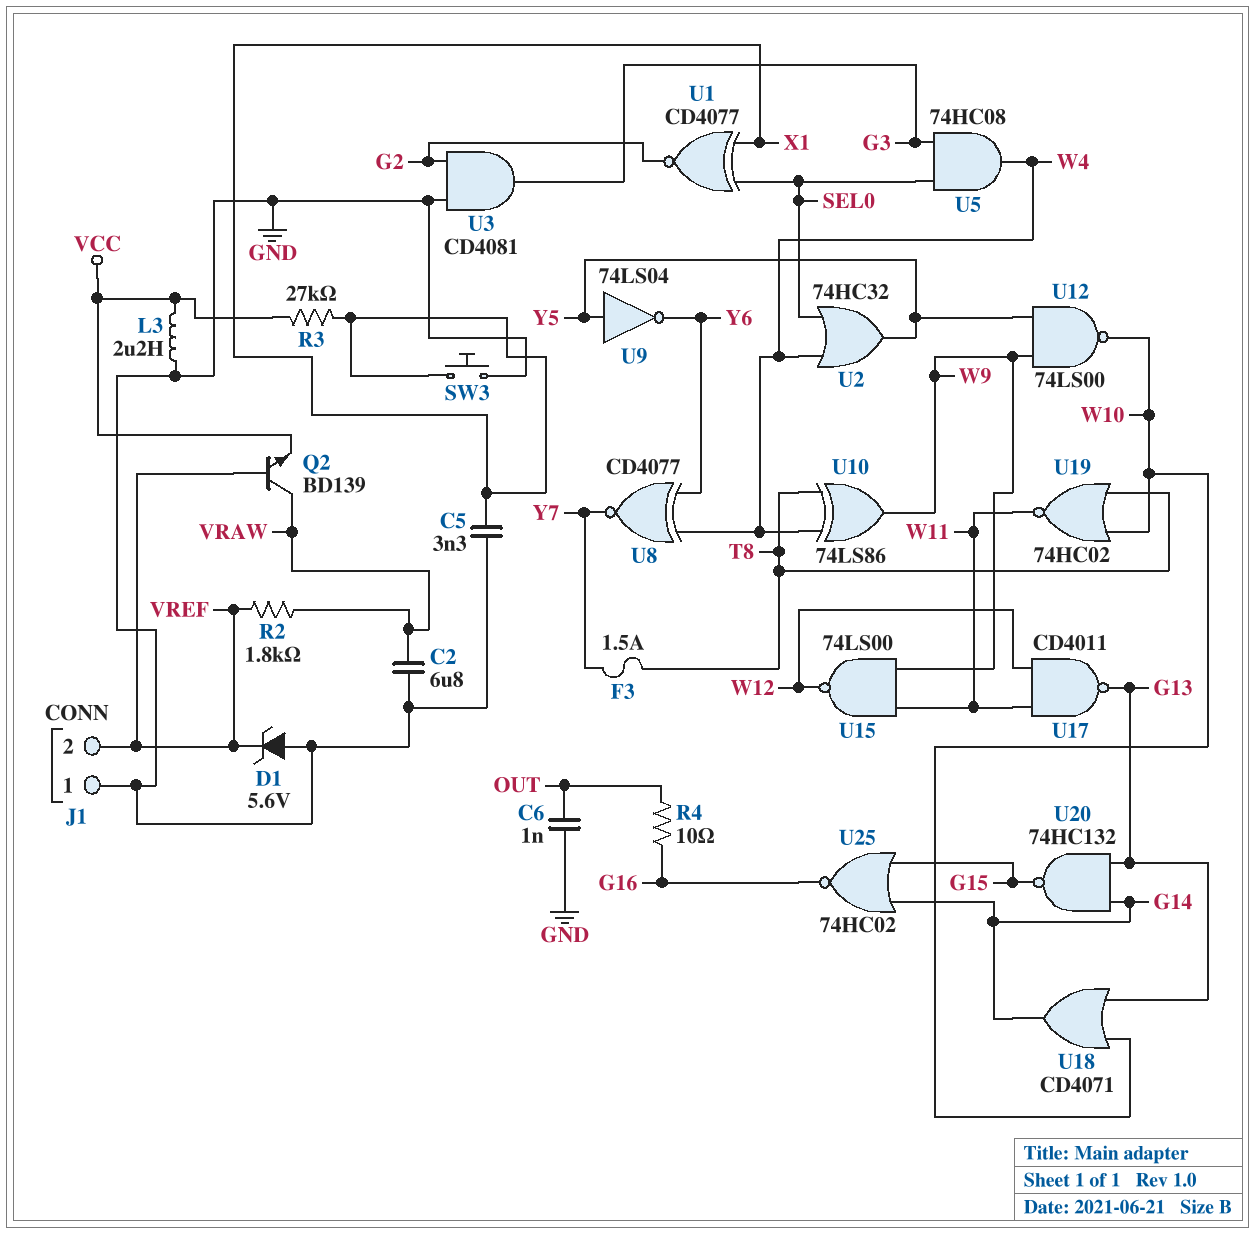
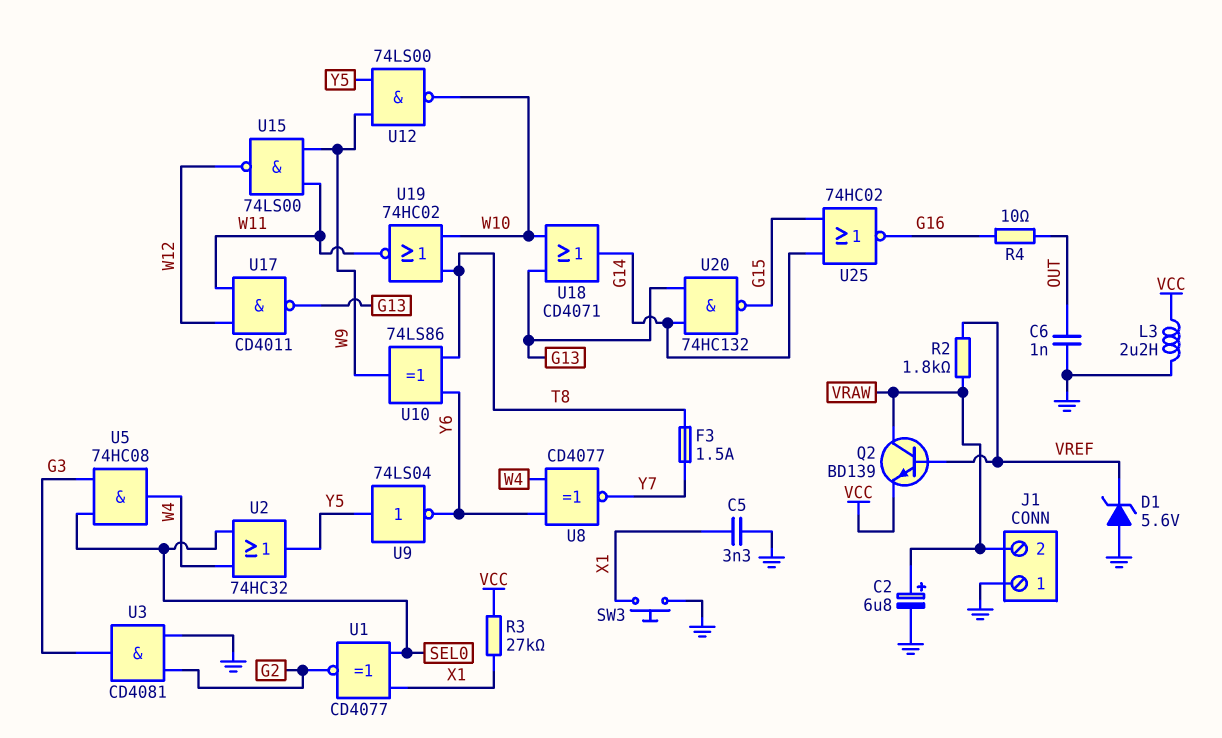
C2: 6.8uF (GND, VRAW) -> 6.8uF (plus VRAW, minus GND)
J1 pin 2: VREF -> VRAW
U10: XOR 74LS86 (in T8, in W4, out W9) -> XOR 74LS86 (in T8, in Y6, out W9)

